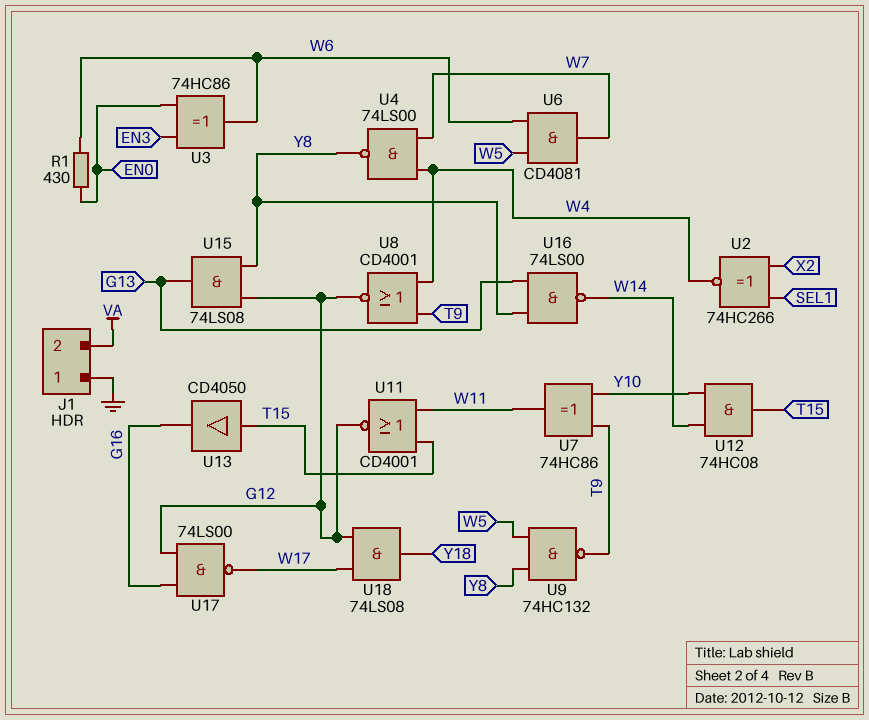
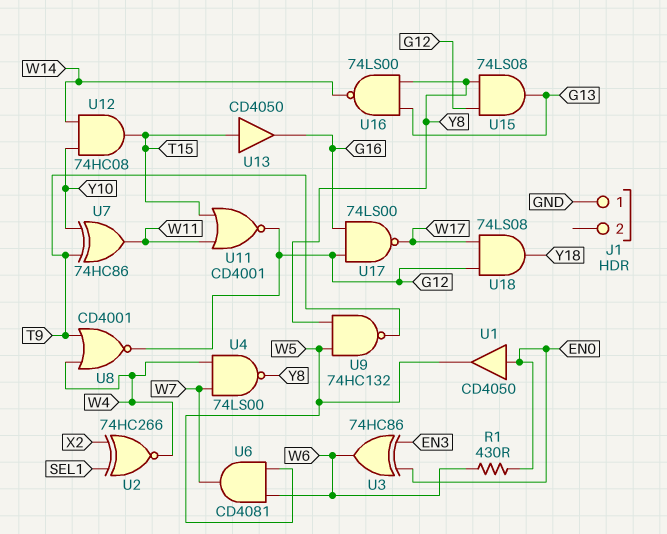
J1 pin 2: VA -> none
U1: none -> buffer CD4050 (in EN0, out W5)

